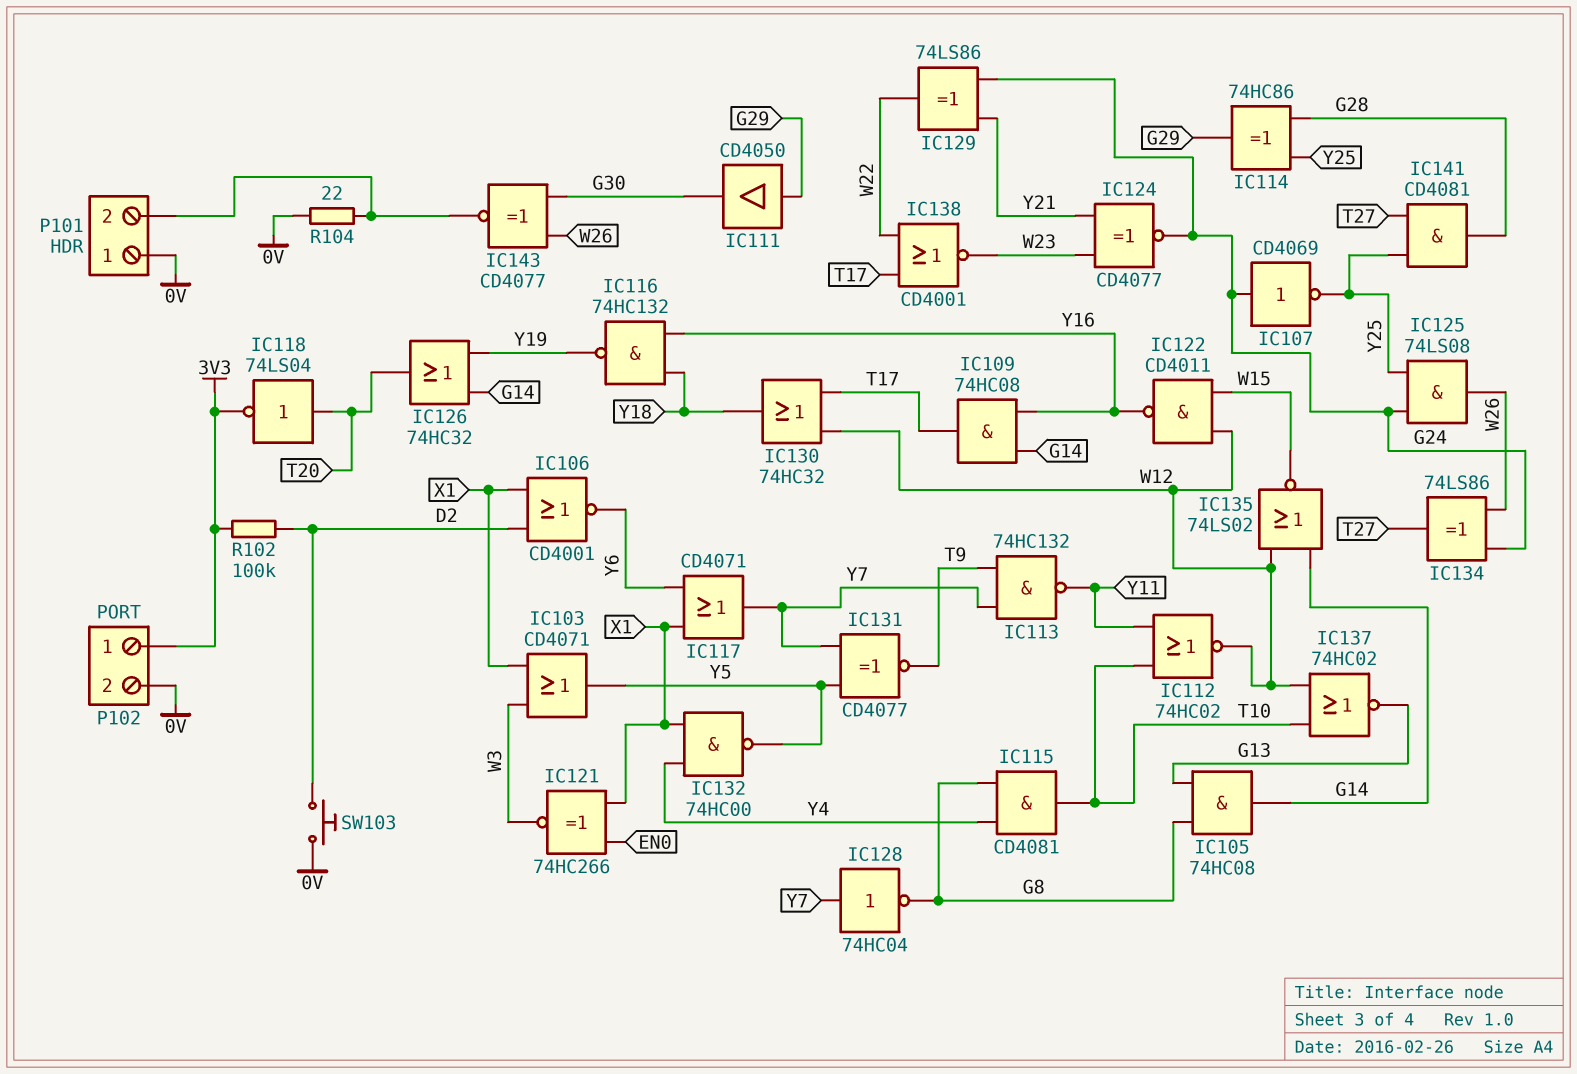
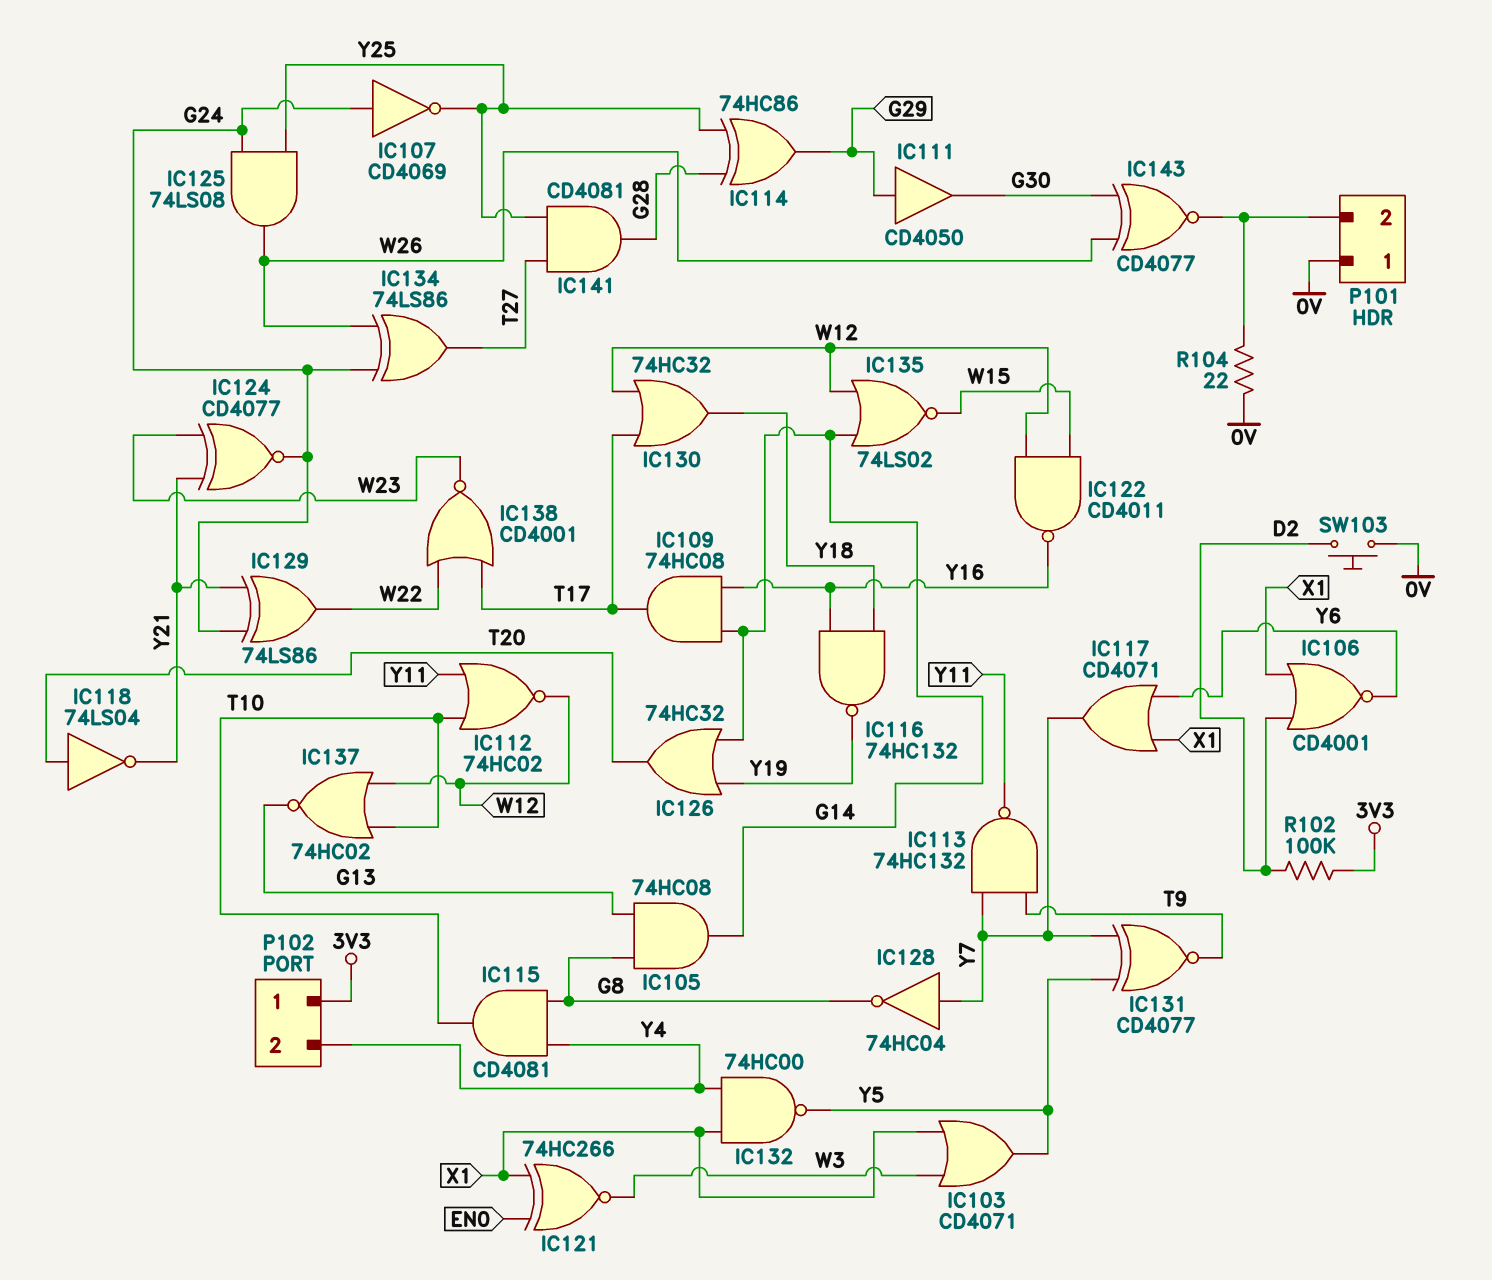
IC118: NOT 74LS04 (in T20, out 3V3) -> NOT 74LS04 (in T20, out Y21)
P102 pin 2: 0V -> Y4

